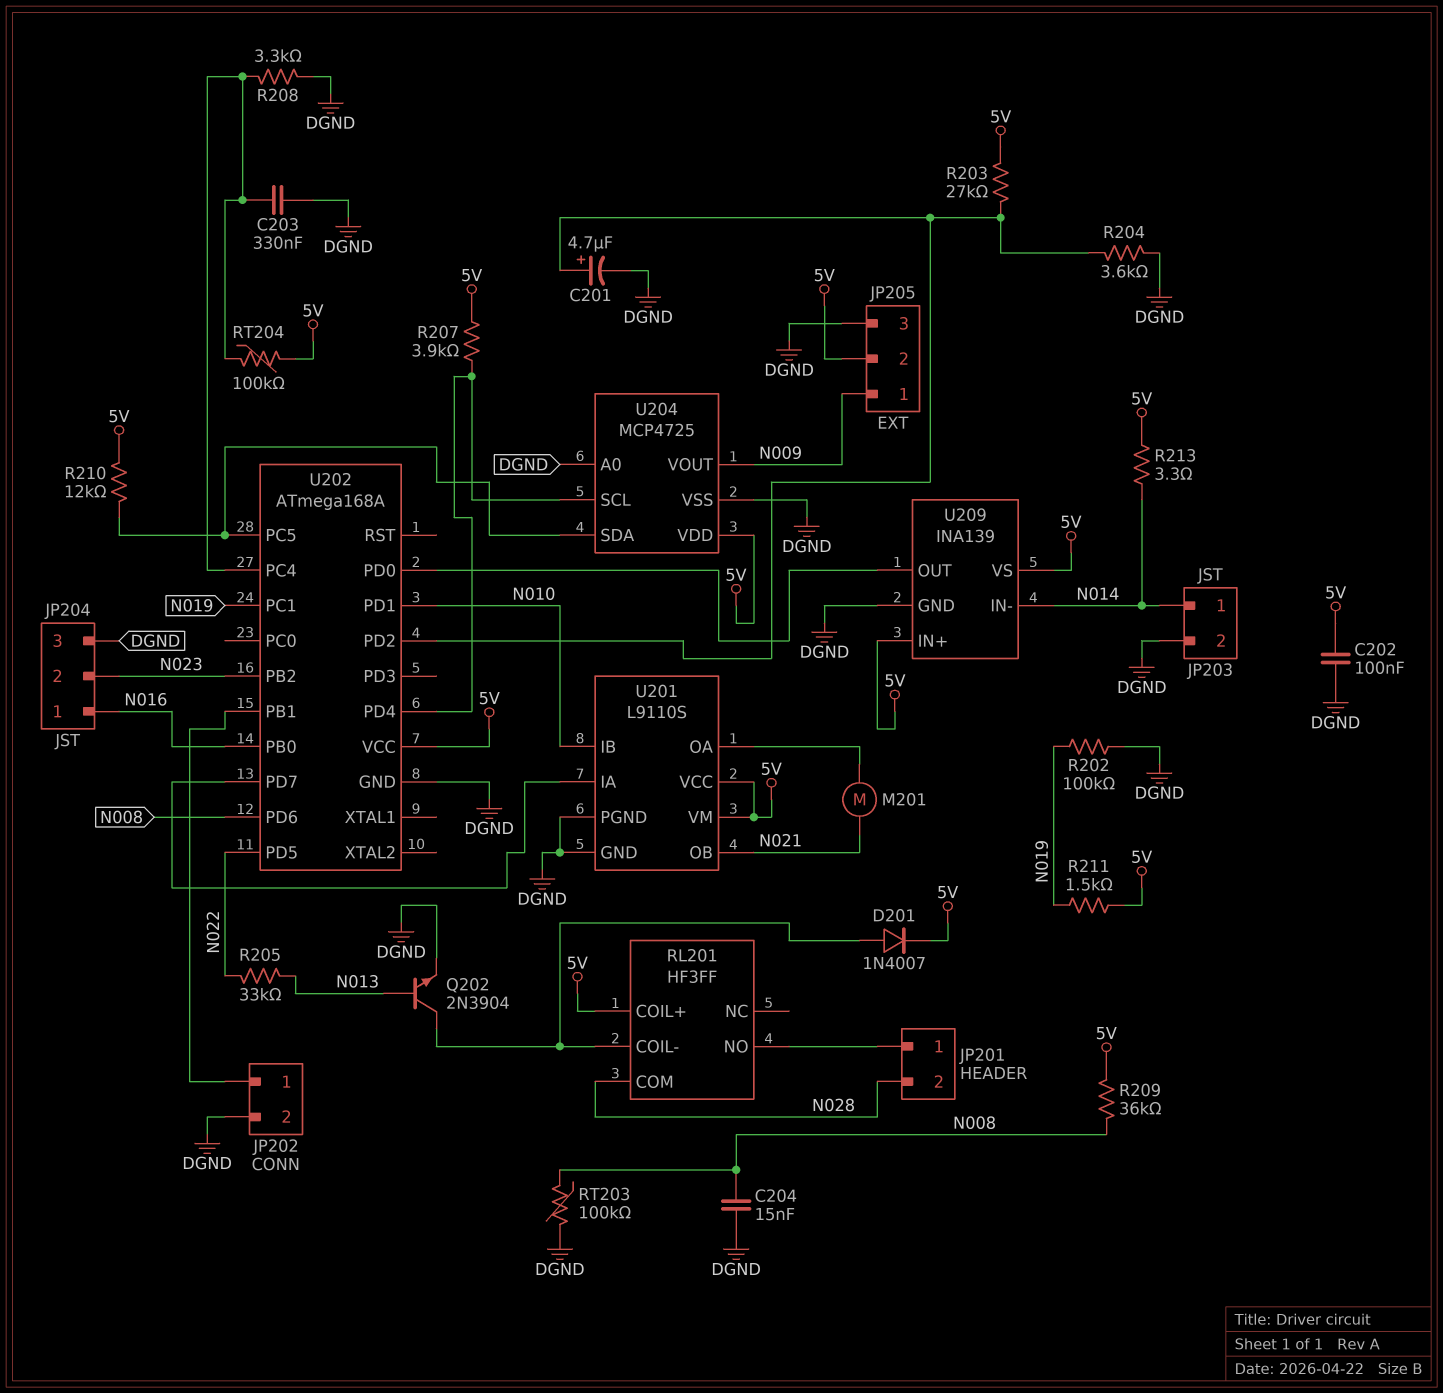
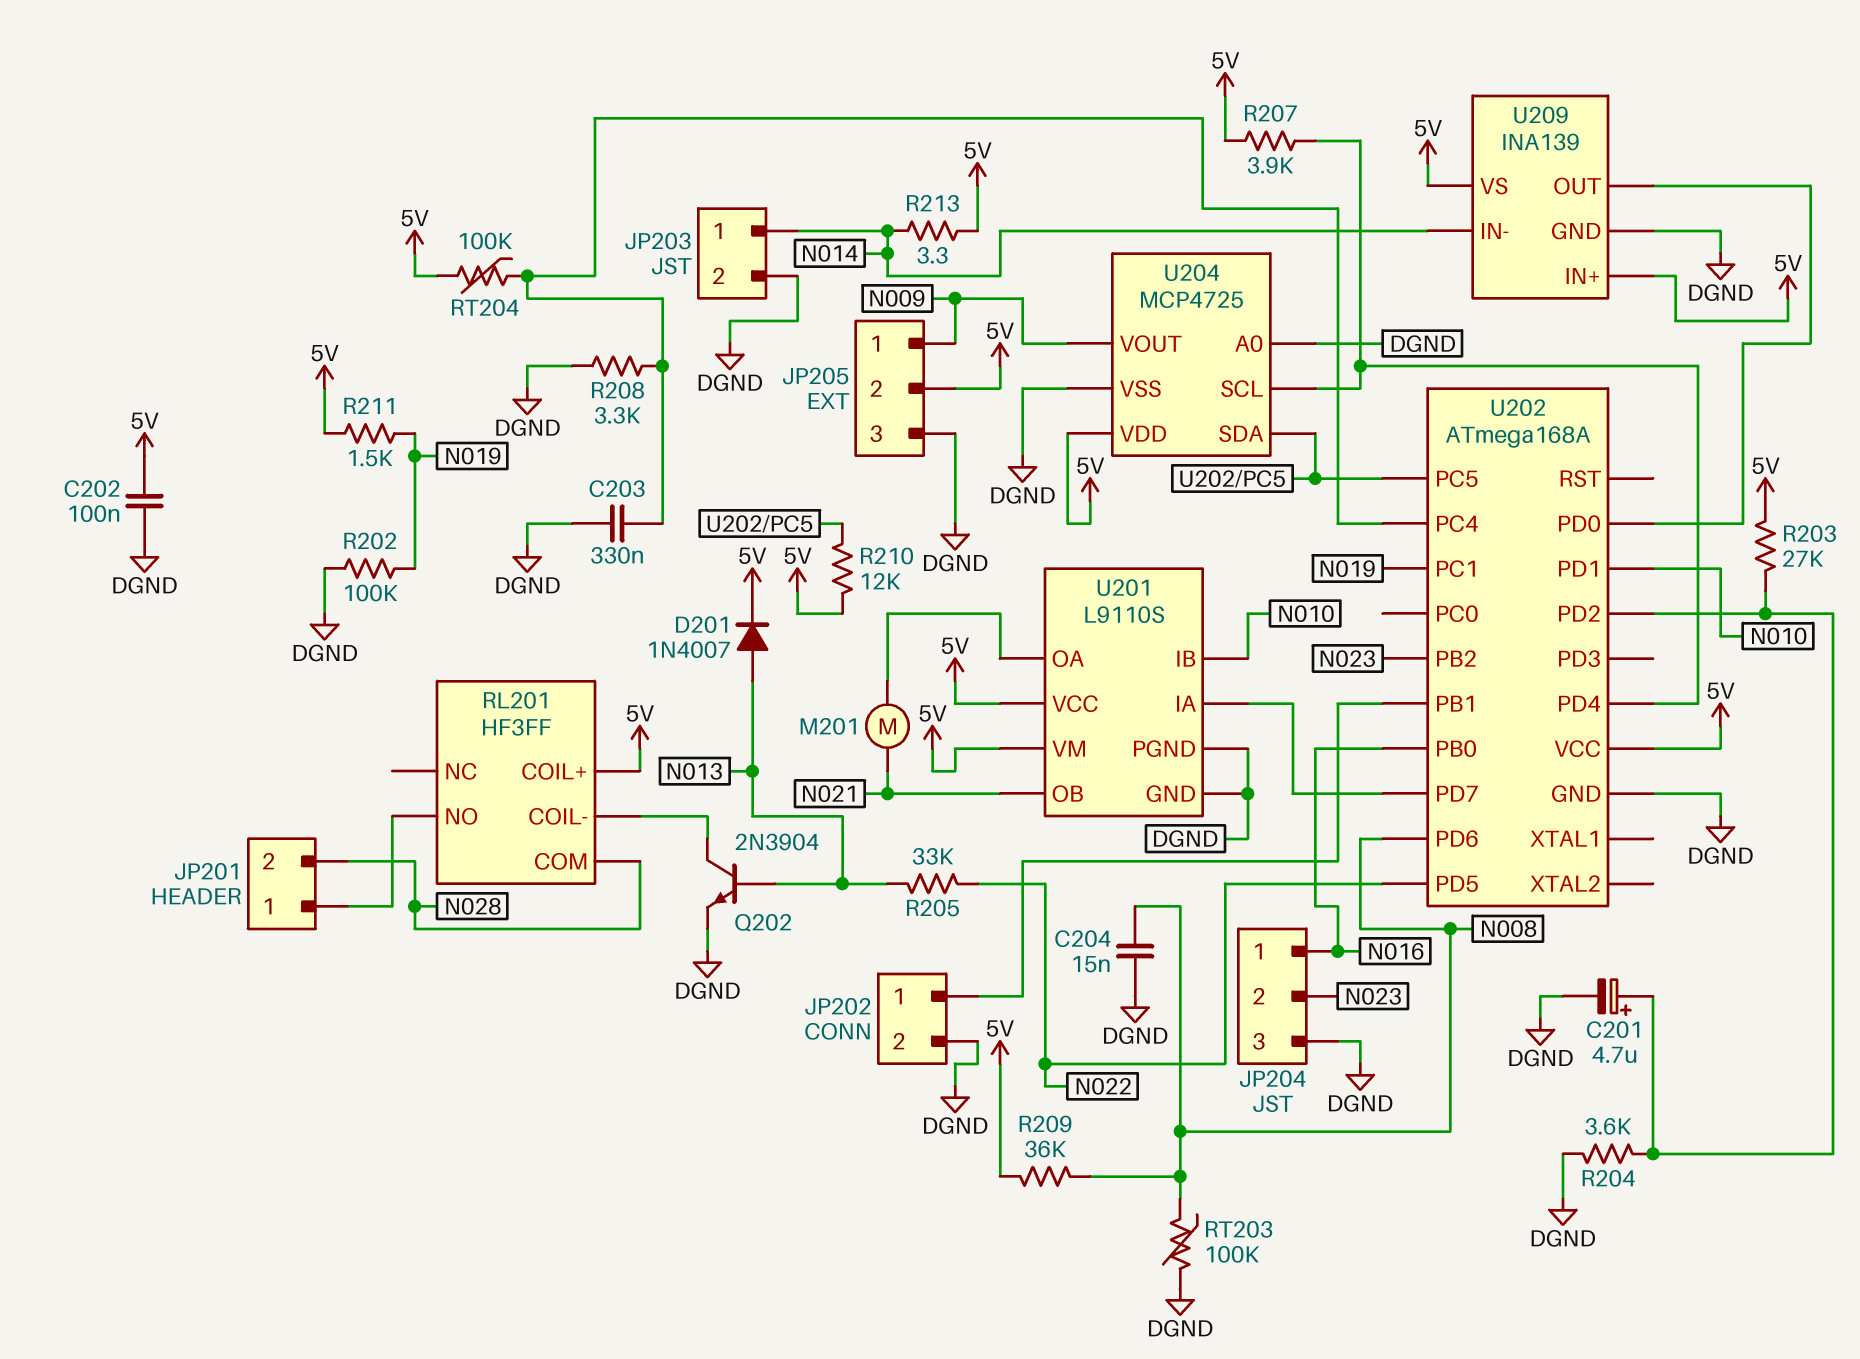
D201: diode 1N4007 (A RL201/COIL-, K 5V) -> diode 1N4007 (A N013, K 5V)

